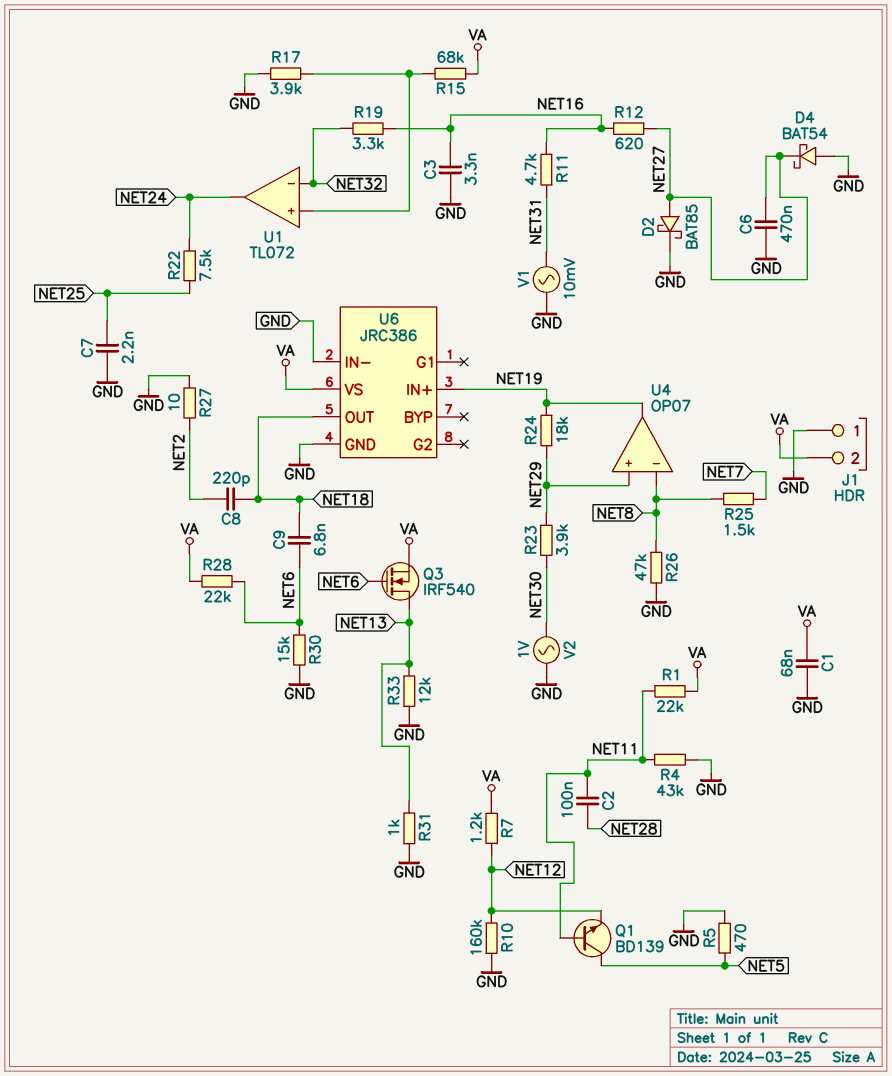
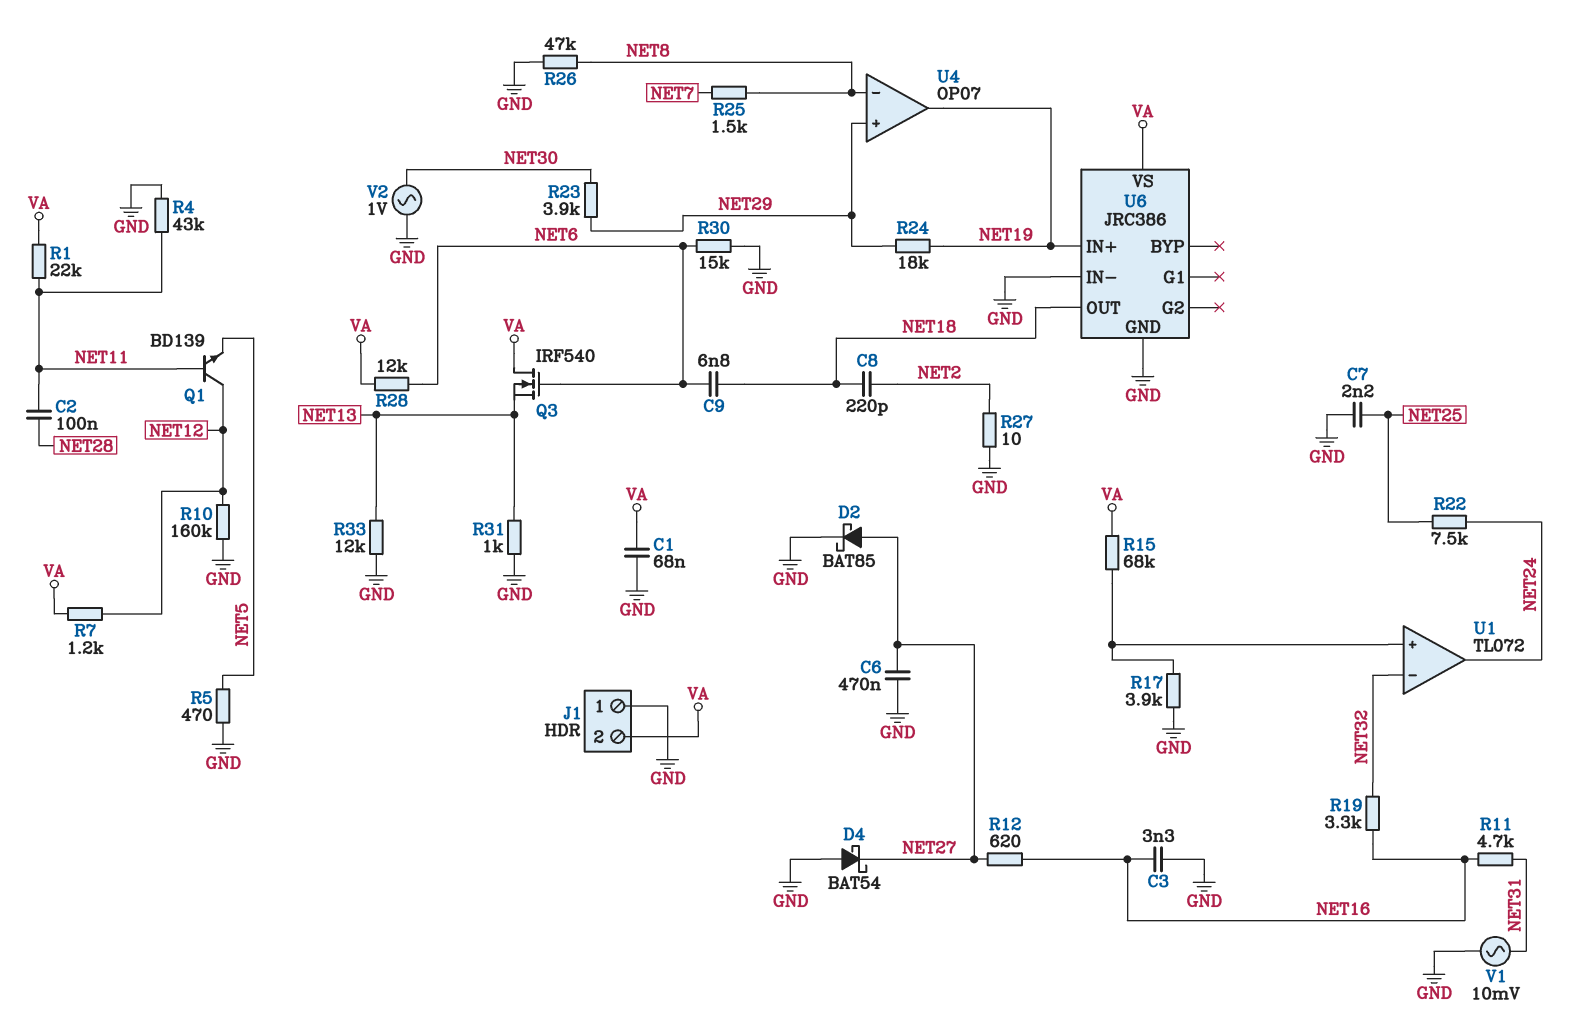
Q1: NPN BD139 (B NET11, C NET5, E NET12) -> NPN BD139 (B NET11, C NET12, E NET5)
Q3: NMOS IRF540 (G NET6, D NET13, S VA) -> NMOS IRF540 (G NET6, D VA, S NET13)
R28: 22k (NET6, VA) -> 12k (NET6, VA)

